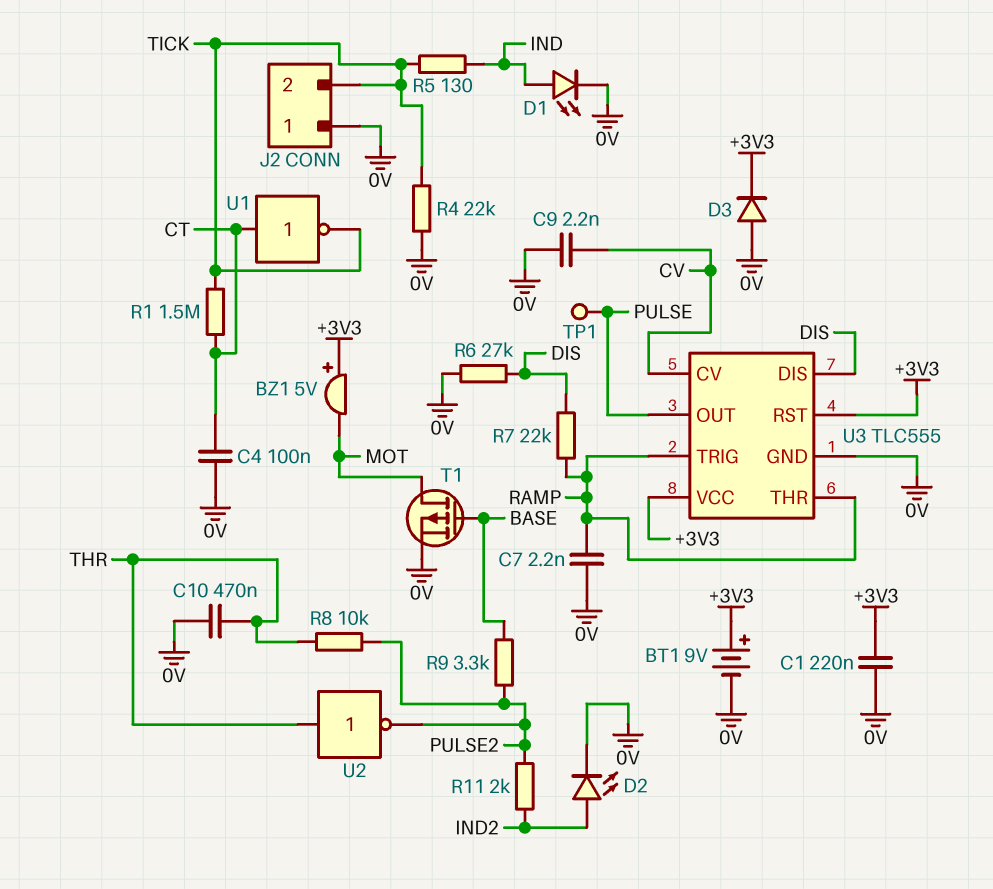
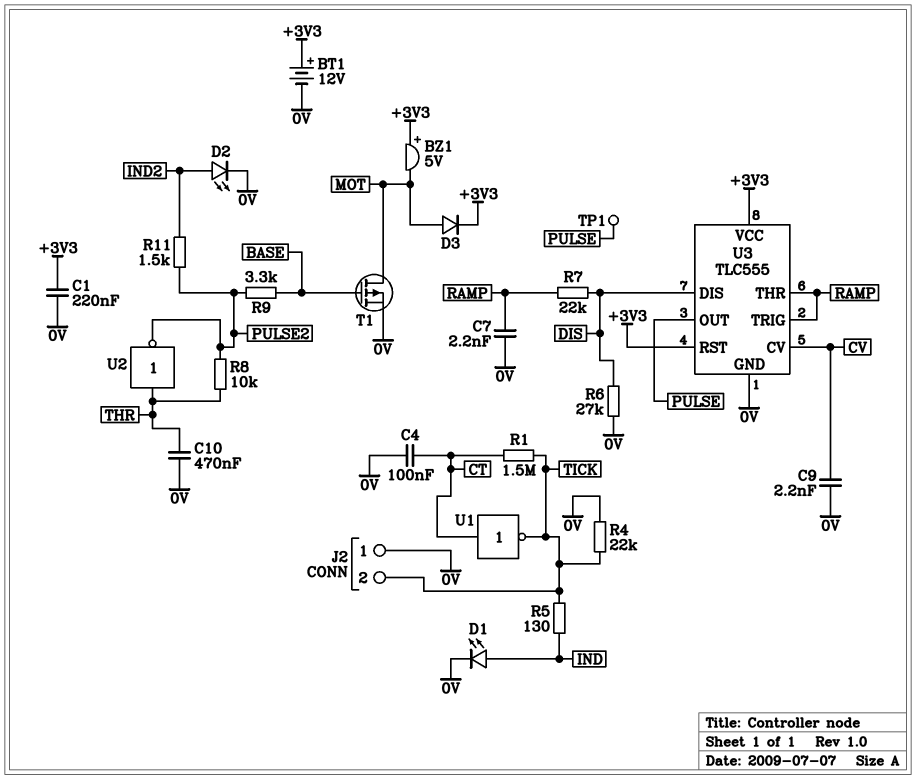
BT1: 9V (plus +3V3, minus 0V) -> 12V (plus +3V3, minus 0V)
D3: diode (A 0V, K +3V3) -> diode (A MOT, K +3V3)
R11: 2k (IND2, PULSE2) -> 1.5k (IND2, PULSE2)

